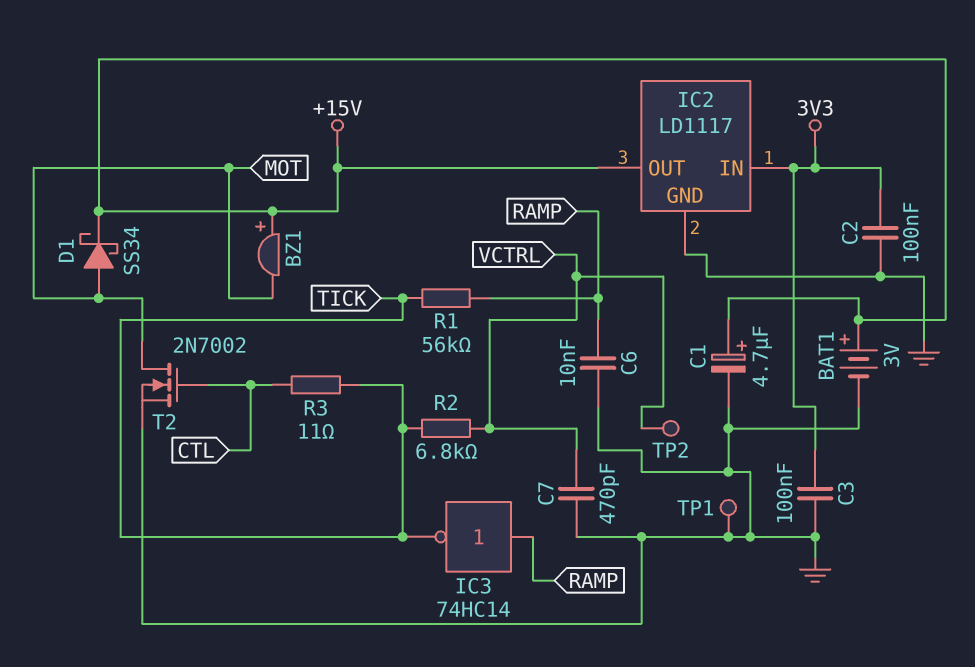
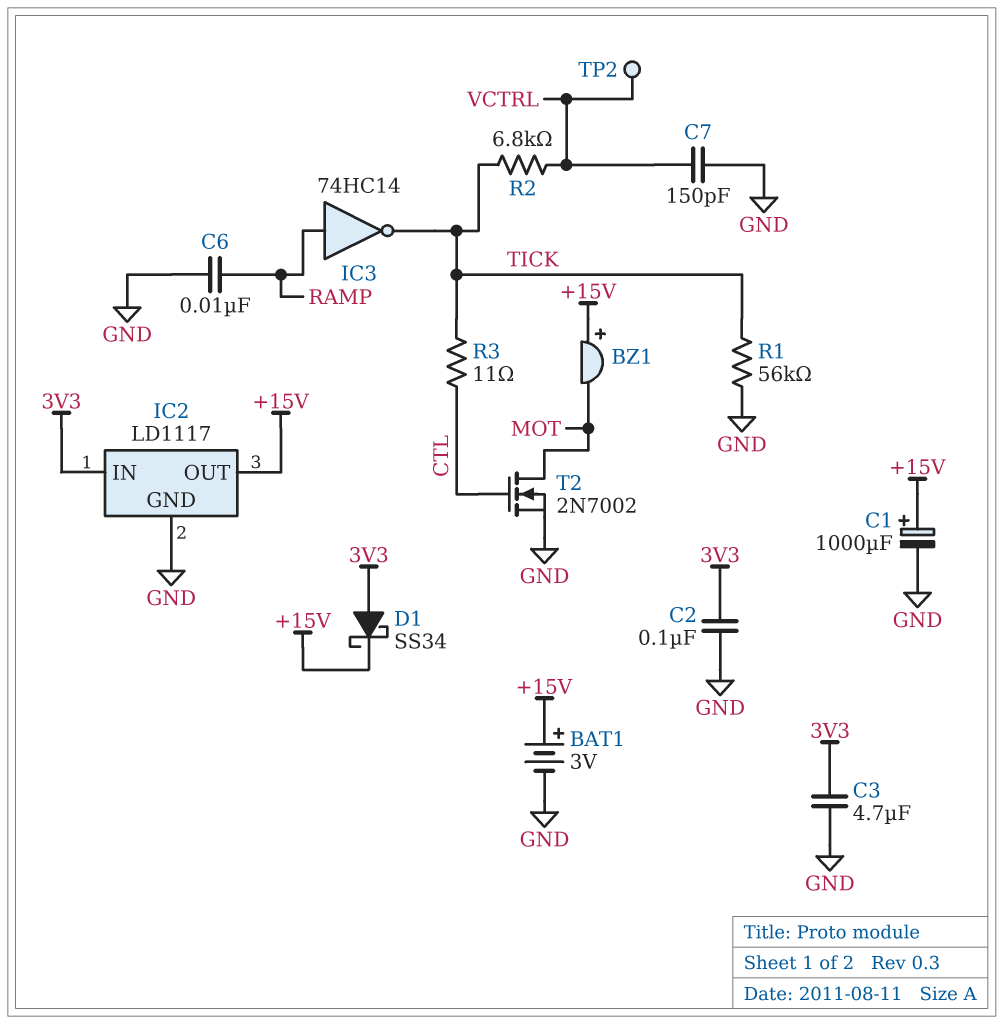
C1: 4.7uF (plus +15V, minus GND) -> 1000uF (plus +15V, minus GND)
C3: 100nF (3V3, GND) -> 4.7uF (3V3, GND)
C7: 470pF (GND, VCTRL) -> 150pF (GND, VCTRL)
D1: schottky SS34 (A MOT, K +15V) -> schottky SS34 (A 3V3, K +15V)
R1: 56k (RAMP, TICK) -> 56k (GND, TICK)
TP1: test point (GND) -> none

